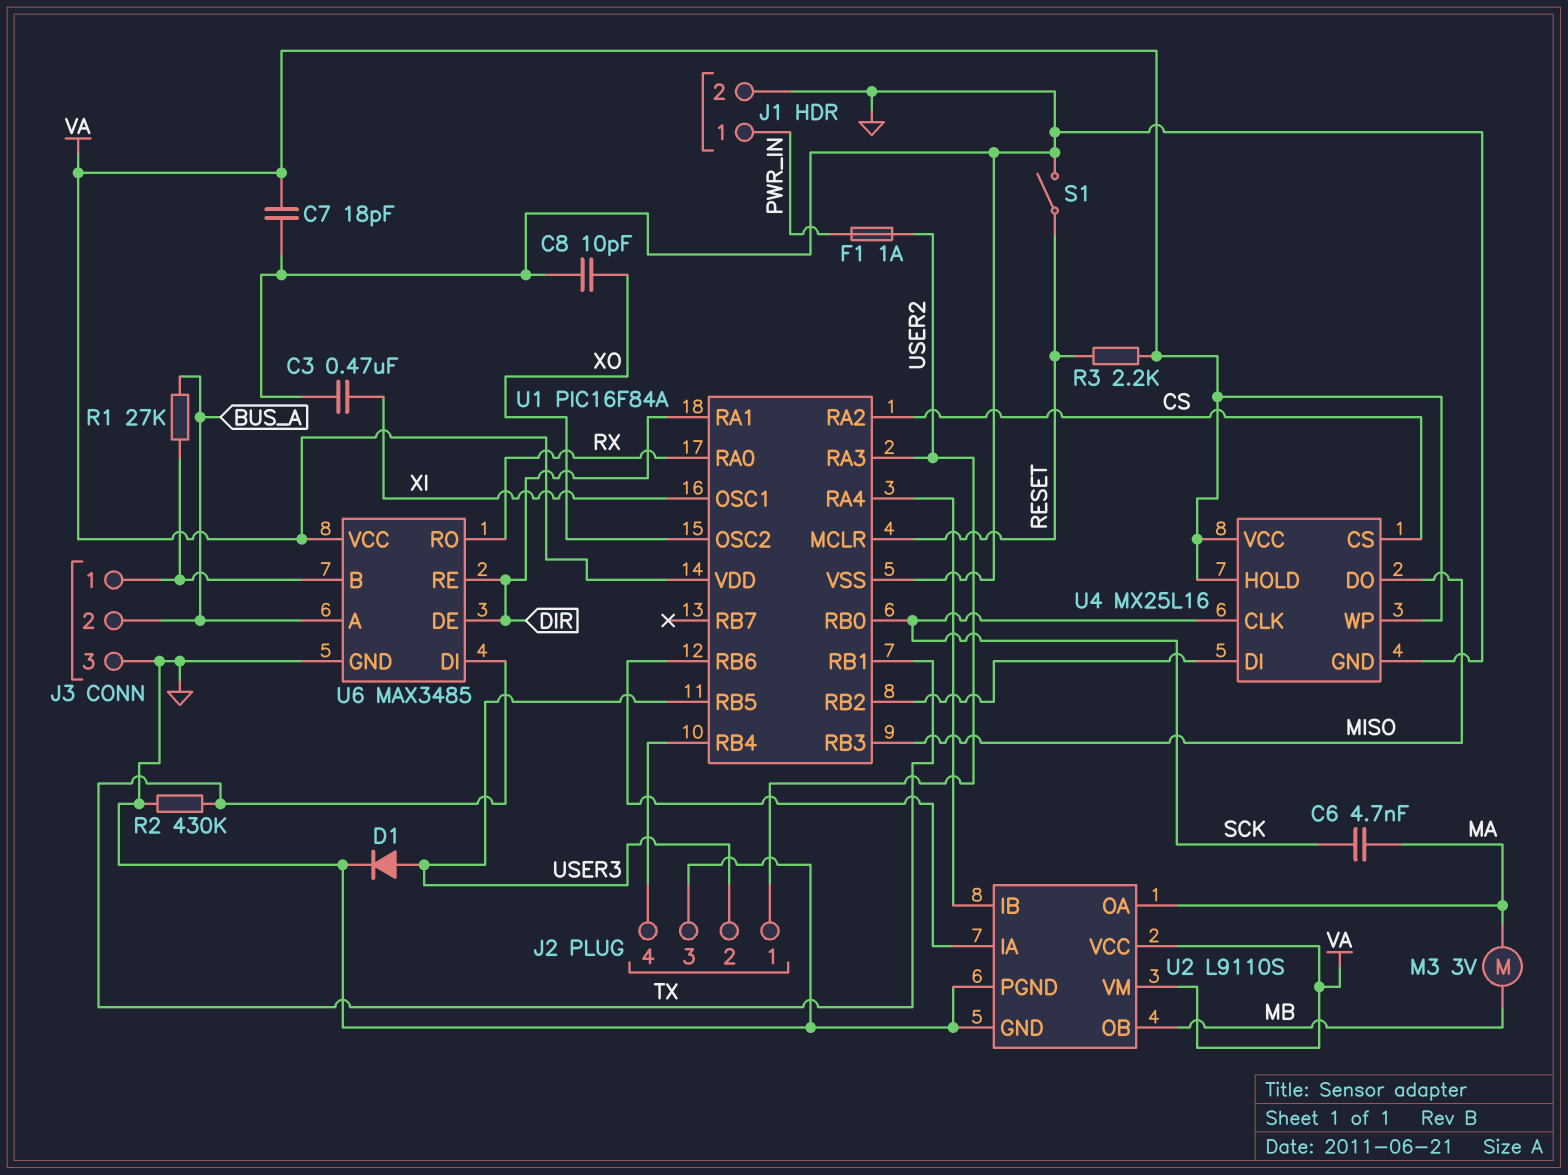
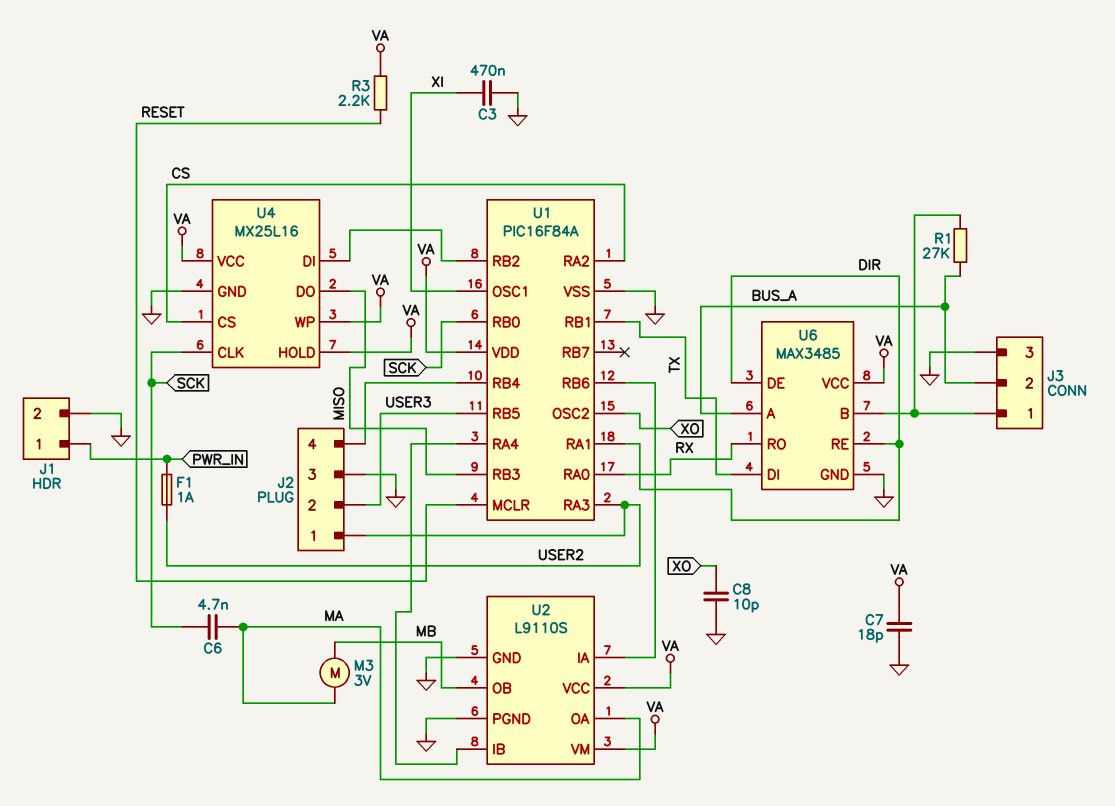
D1: diode (A USER3, K GND) -> none
R2: 430k (GND, TX) -> none
S1: switch (GND, RESET) -> none

